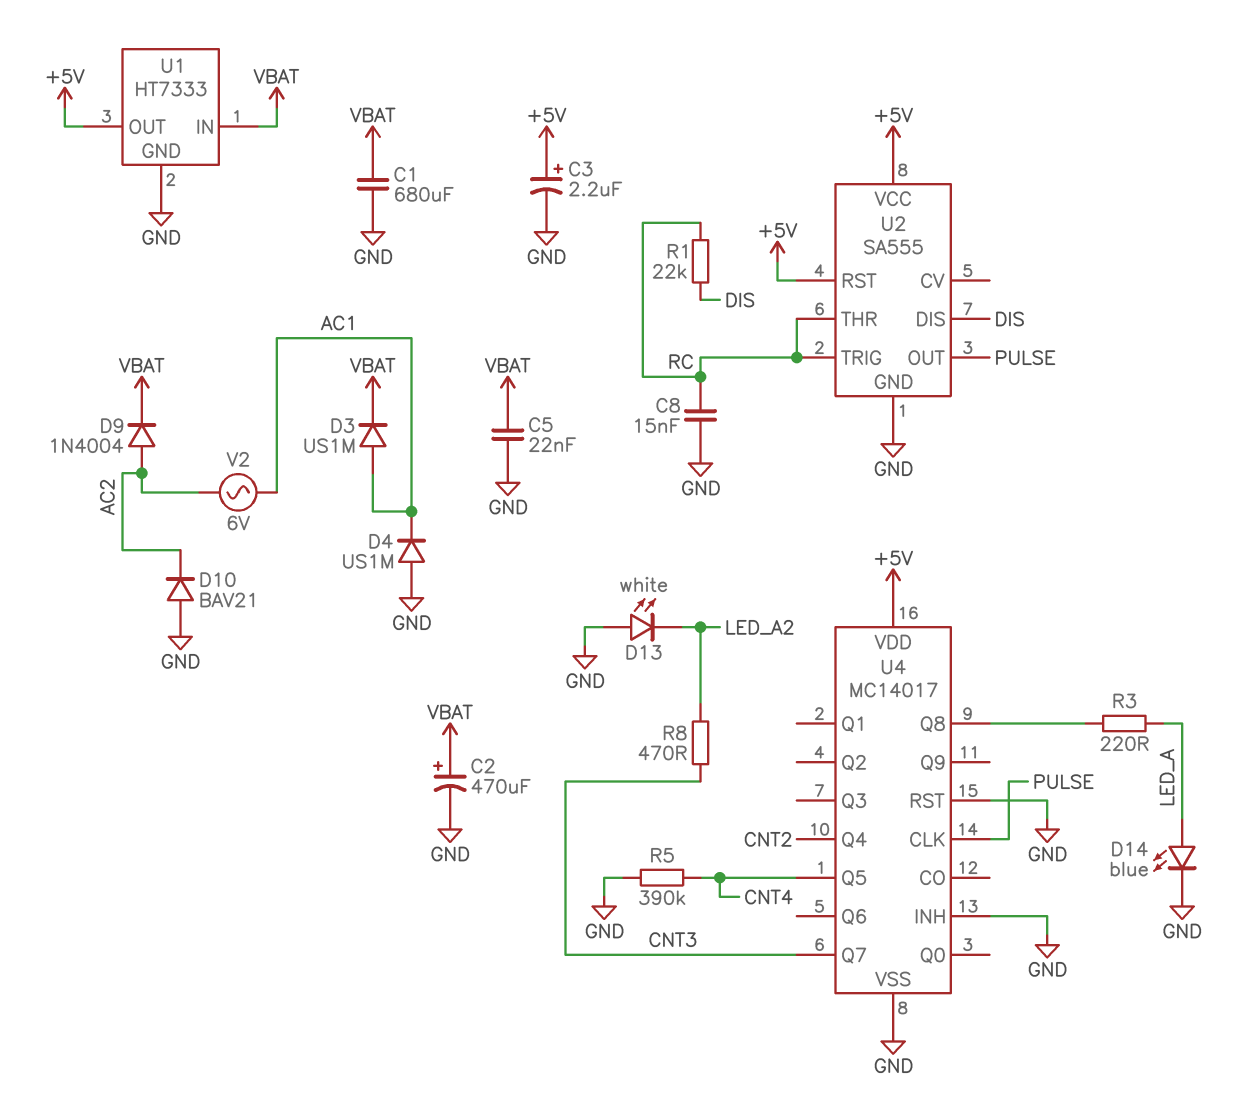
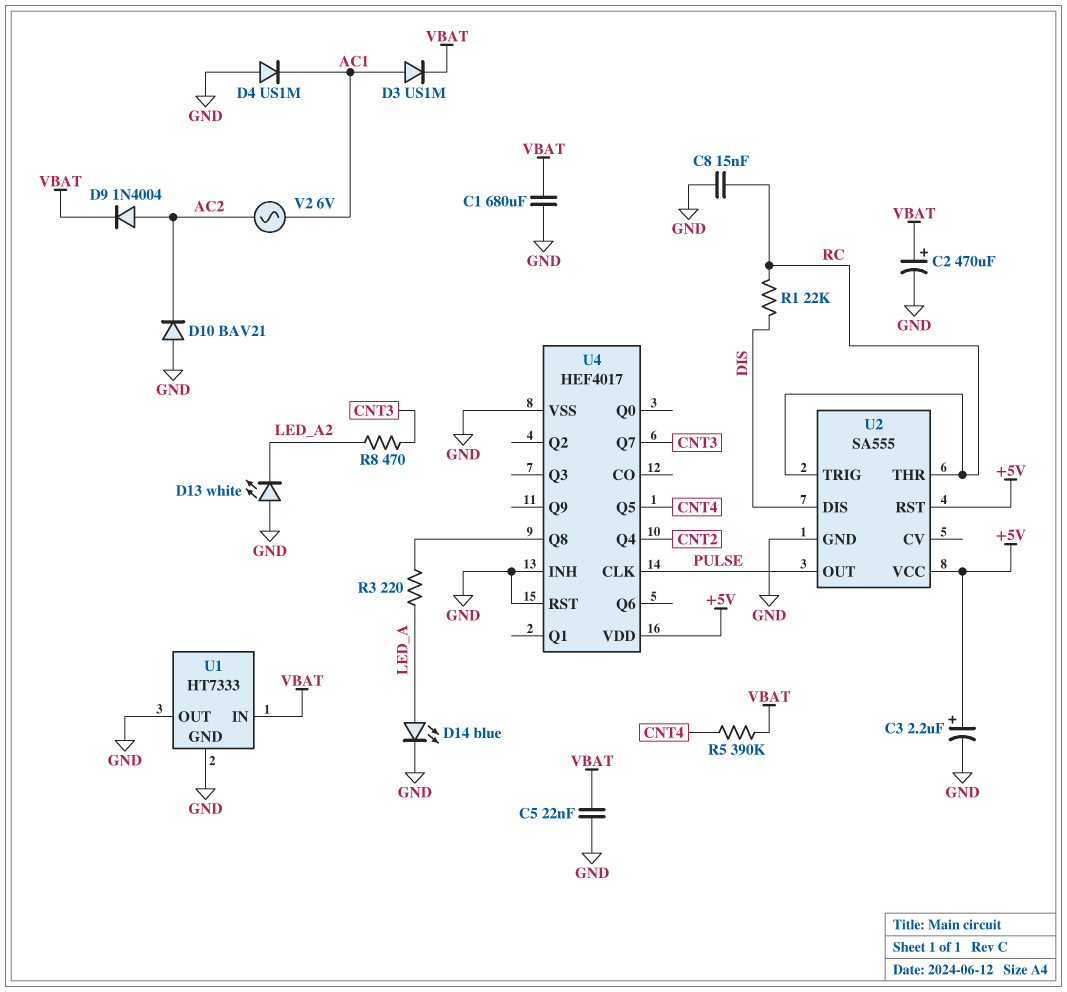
R5: 390k (CNT4, GND) -> 390k (CNT4, VBAT)
U1 pin OUT: +5V -> GND
U4: MC14017 -> HEF4017

